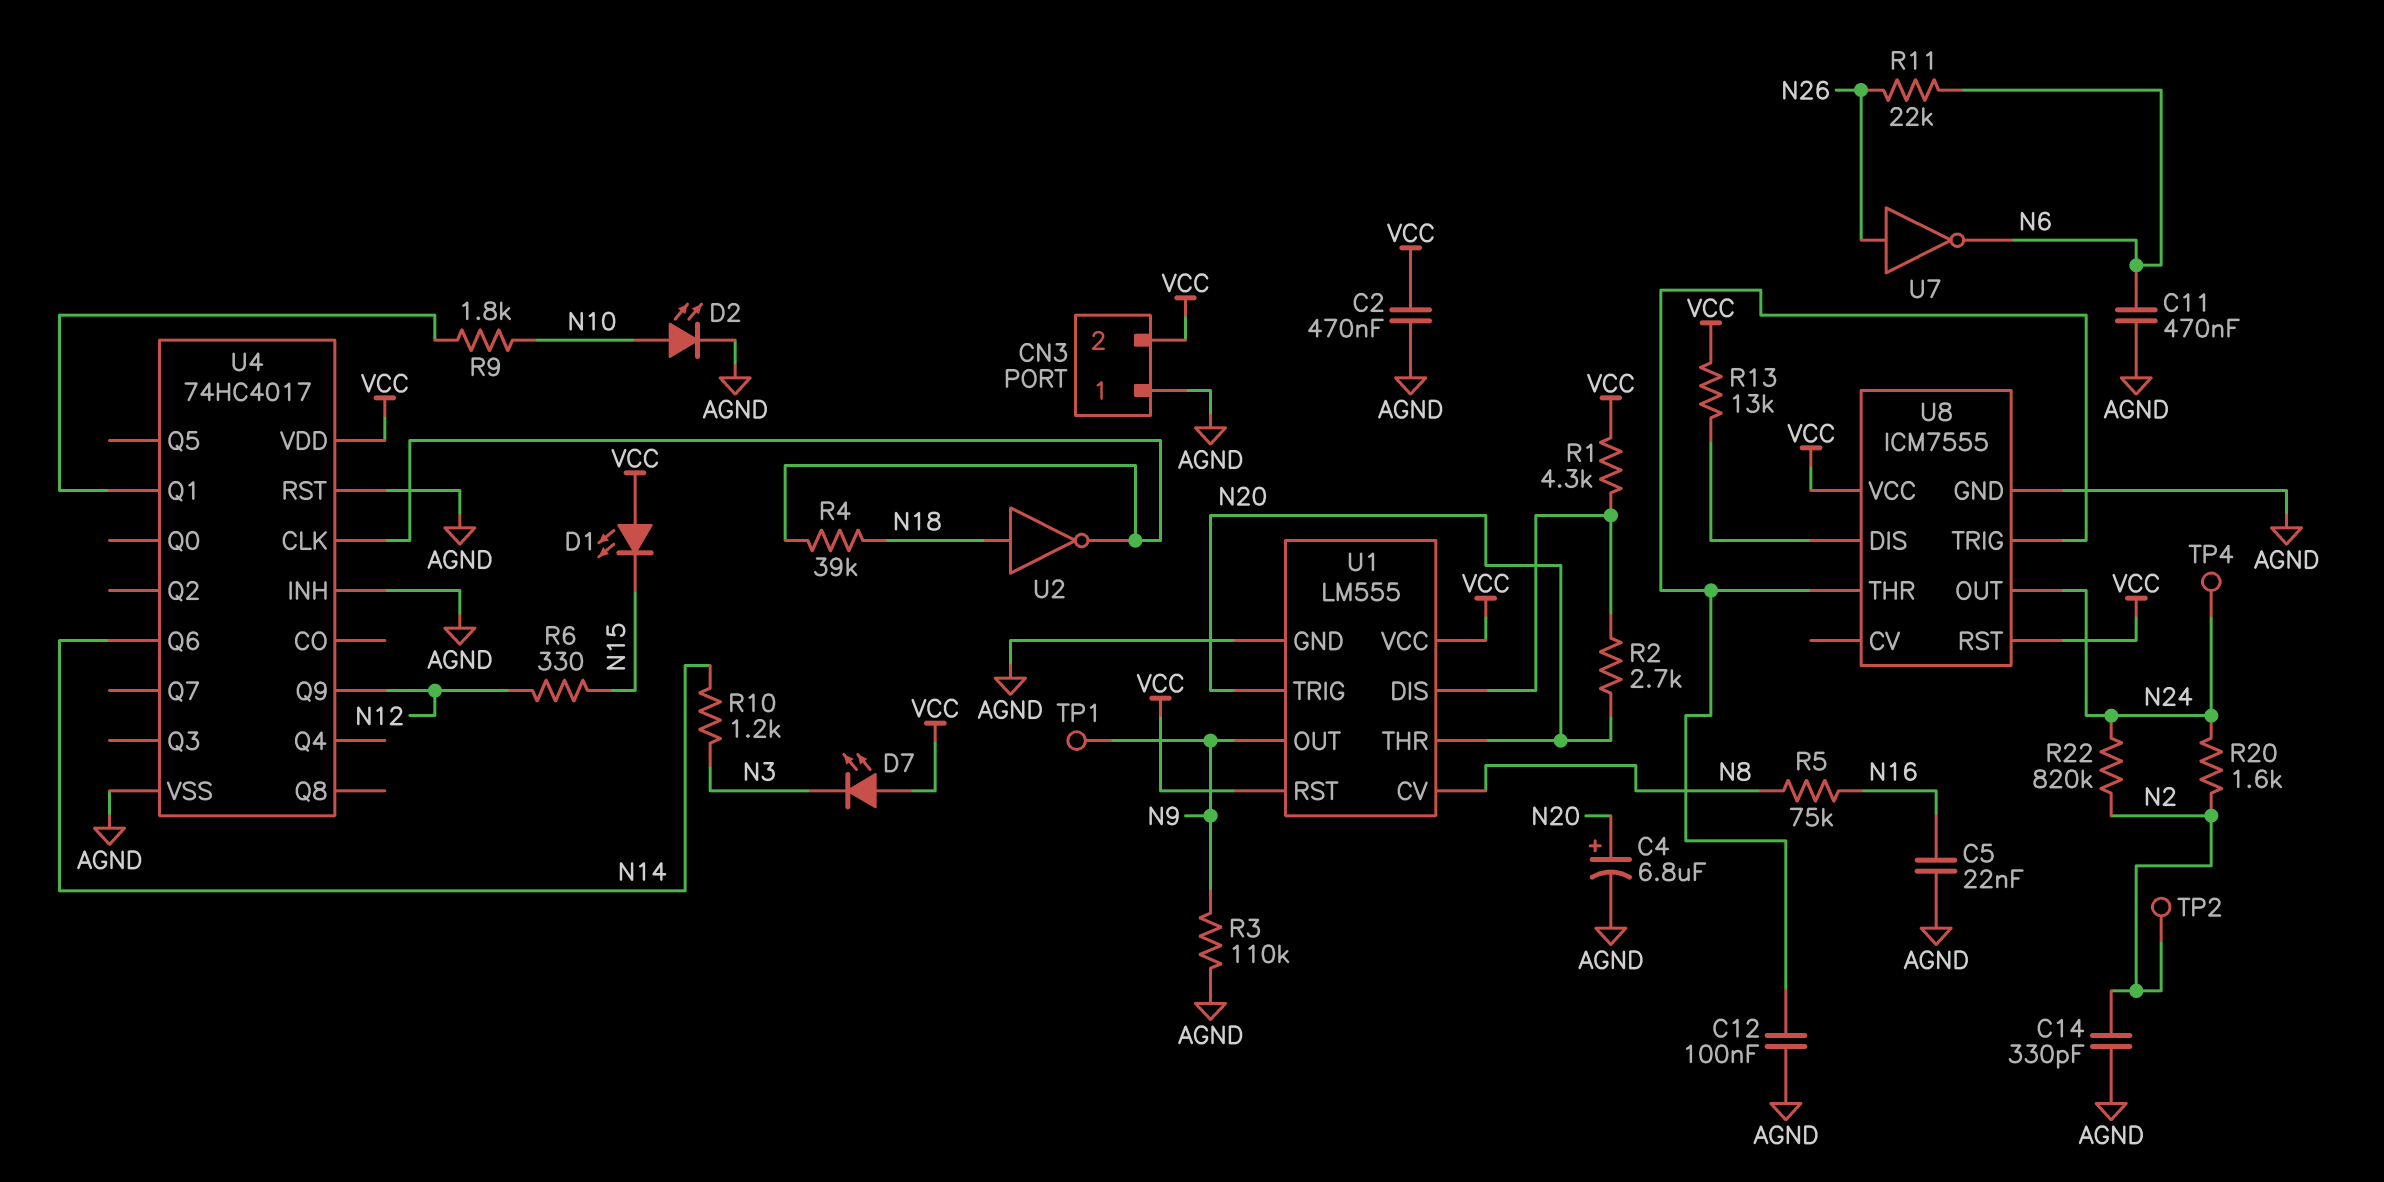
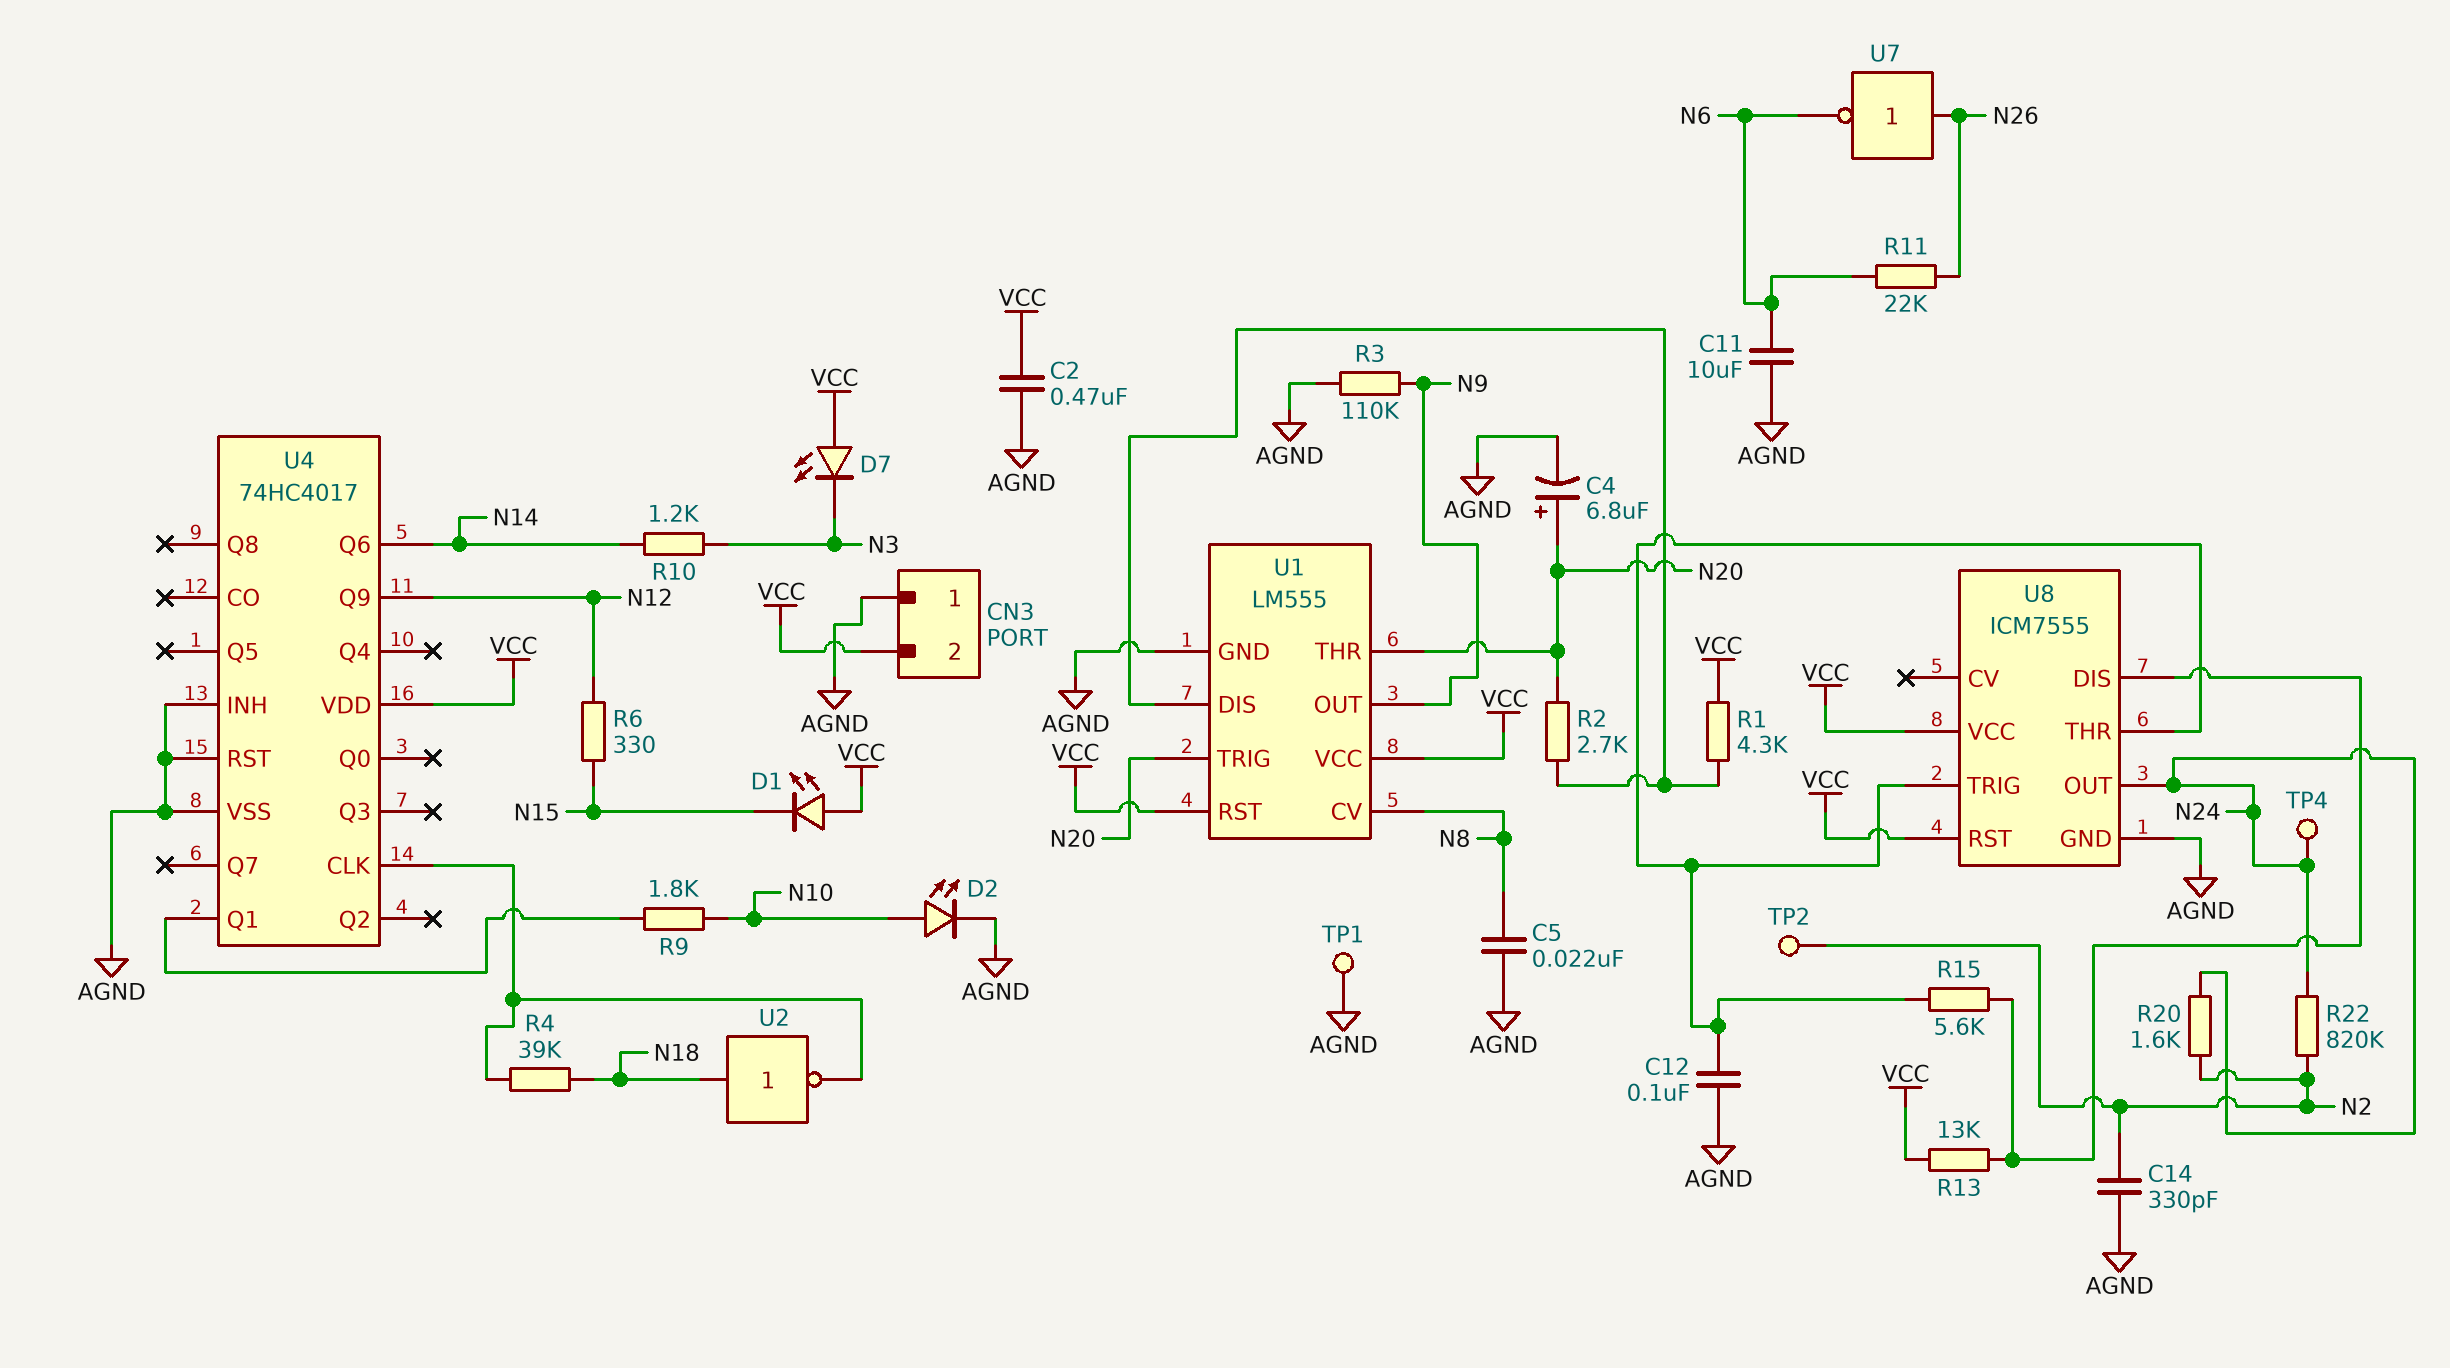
C5: 22nF (AGND, N16) -> 22nF (AGND, N8)
C11: 470nF (AGND, N6) -> 10uF (AGND, N6)
R5: 75k (N8, N16) -> none
R15: none -> 5.6k (U8/DIS, U8/THR)
TP1: test point (N9) -> test point (AGND)

